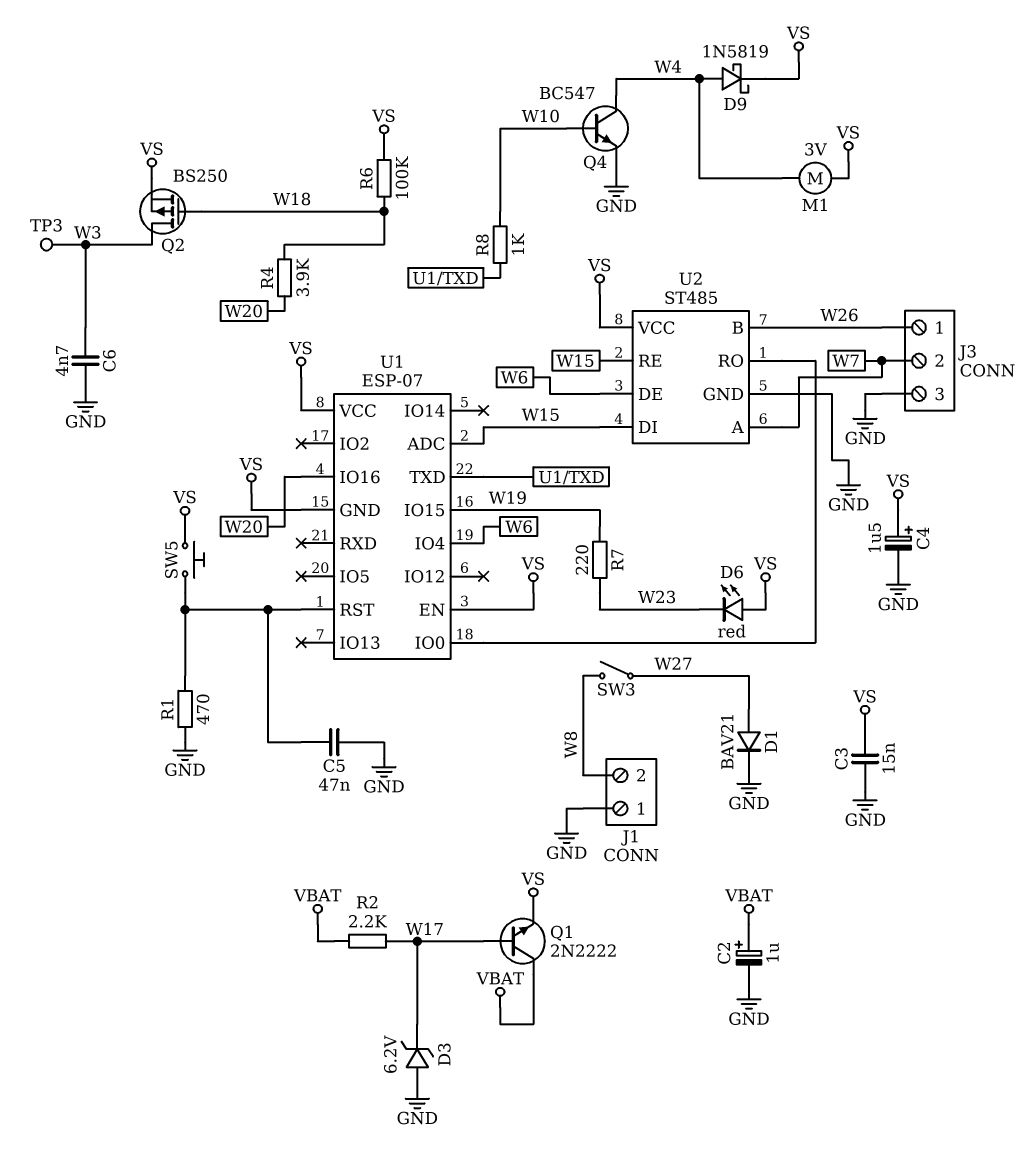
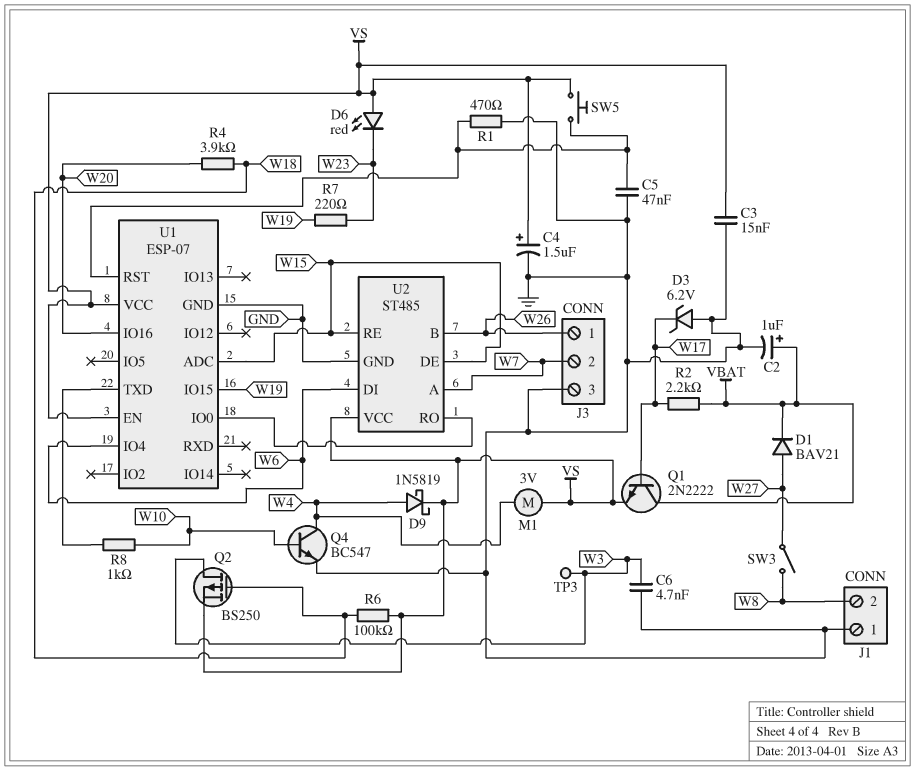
D1: diode BAV21 (A W27, K GND) -> diode BAV21 (A W27, K VBAT)
U1 pin GND: VS -> GND
U2 pin DE: W6 -> W15
U2 pin DI: W15 -> W6

